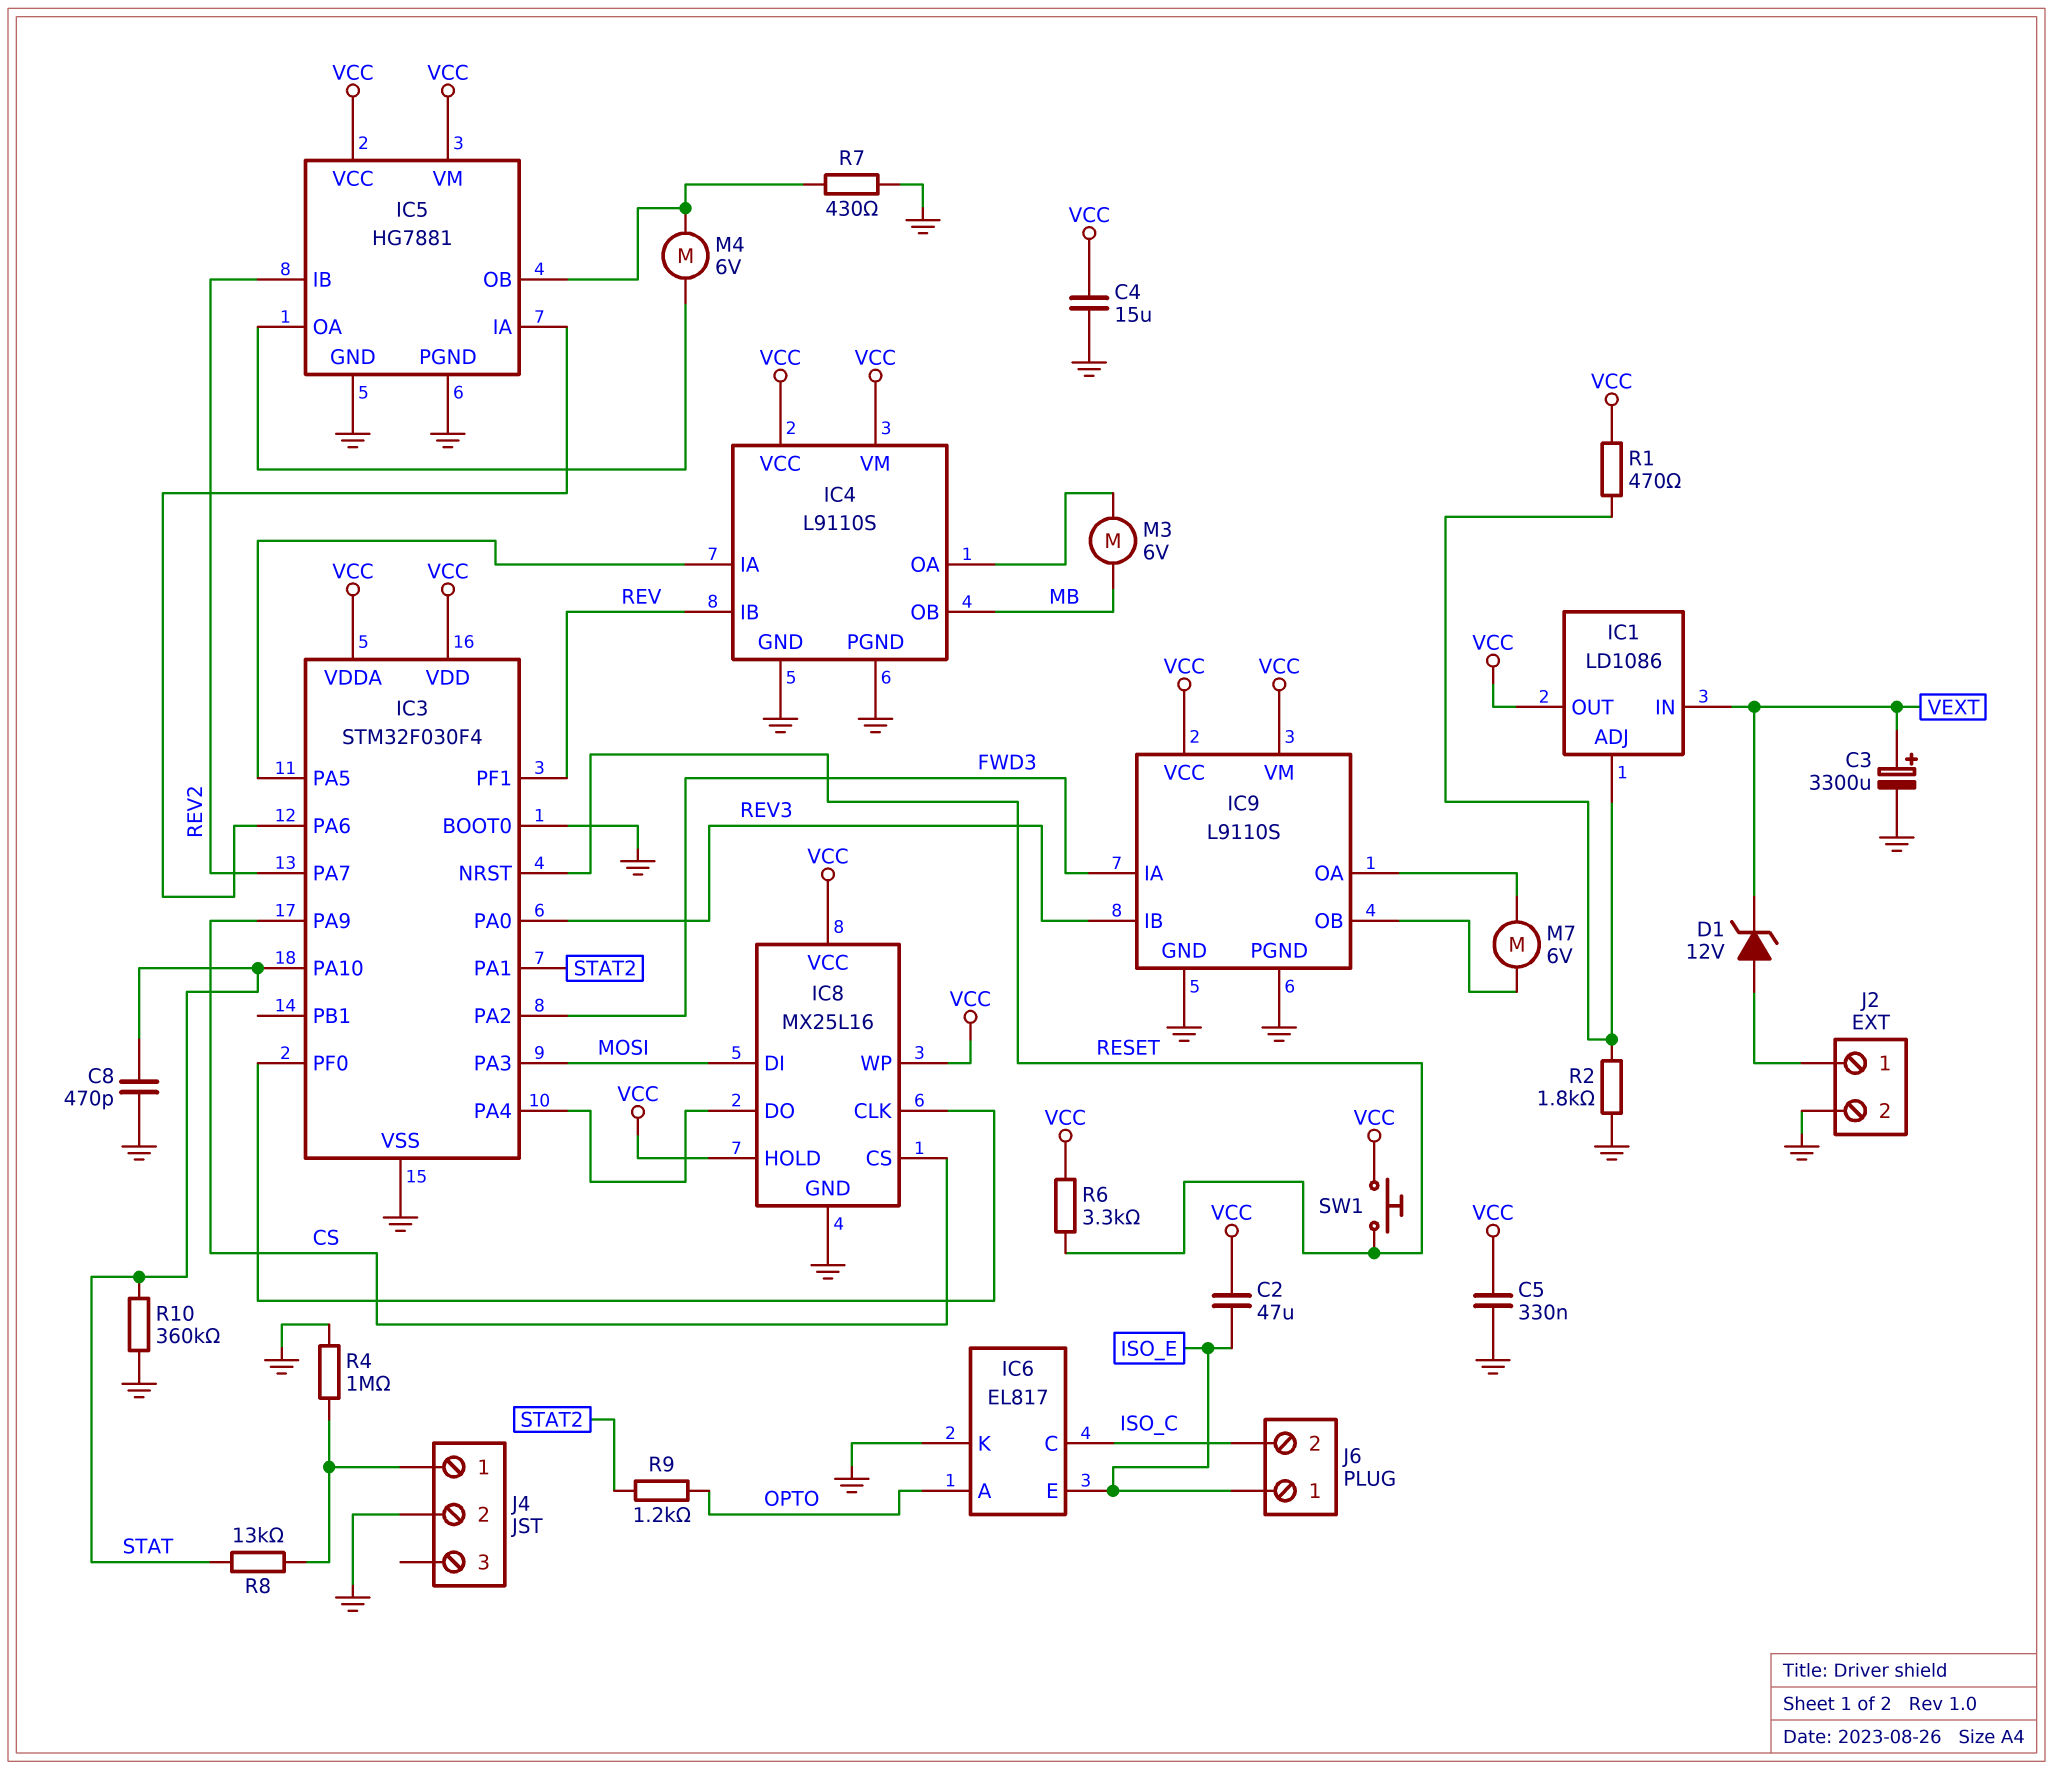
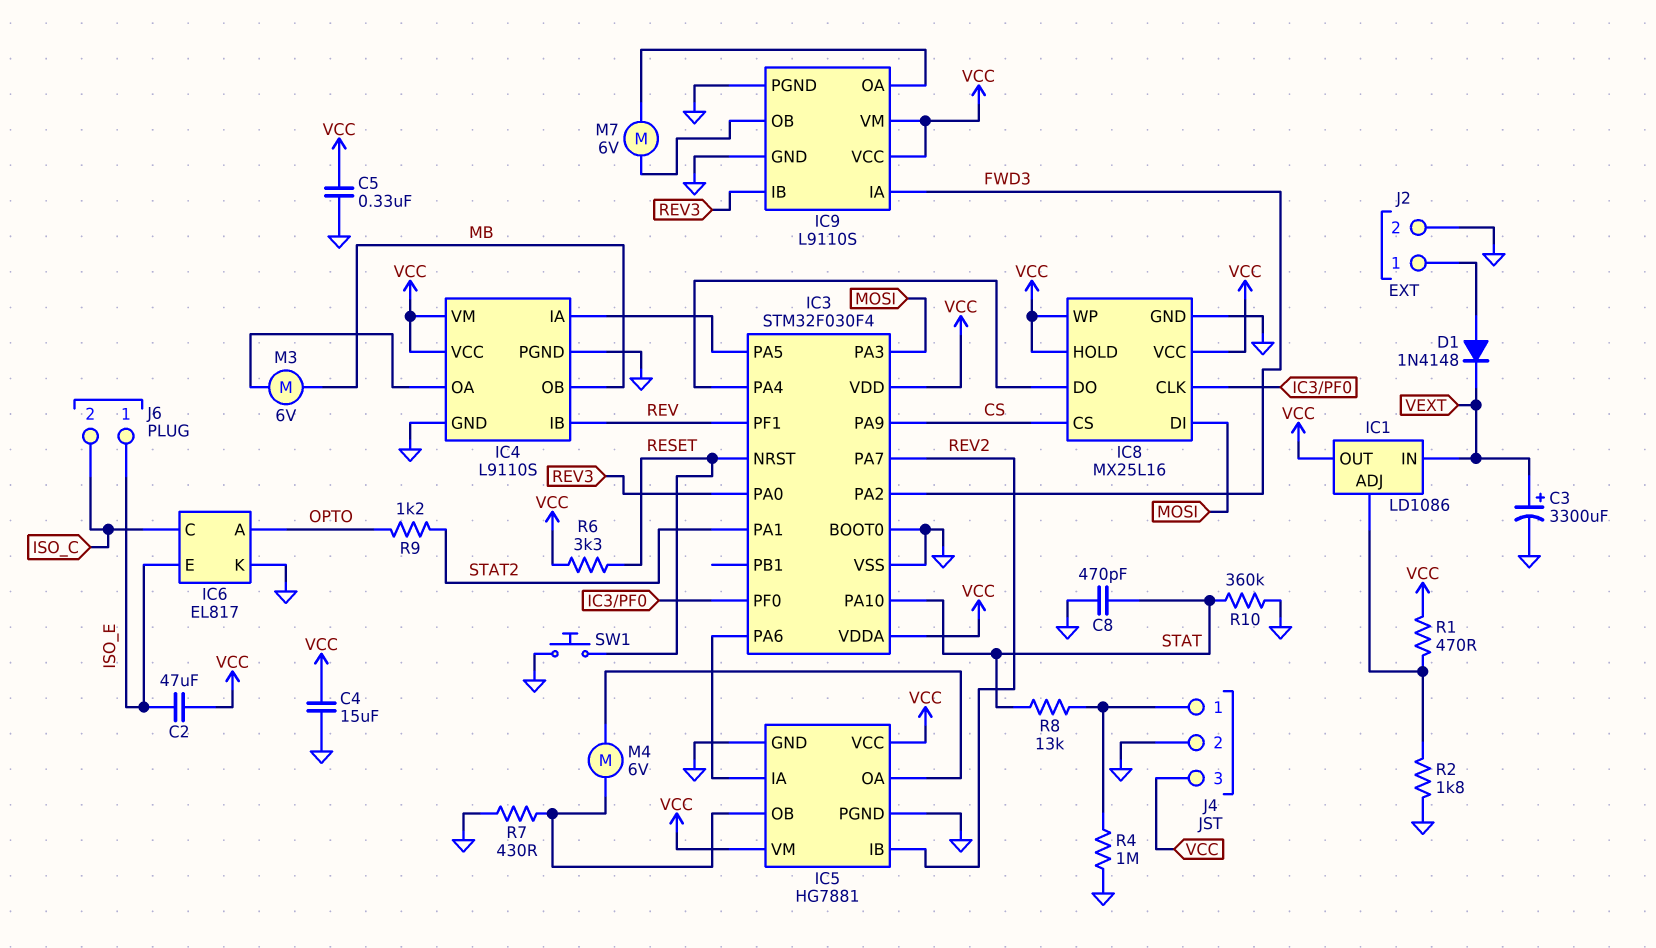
D1: zener 12V (A J2/1, K VEXT) -> diode 1N4148 (A J2/1, K VEXT)
J4 pin 3: none -> VCC
SW1: button (RESET, VCC) -> button (GND, RESET)

